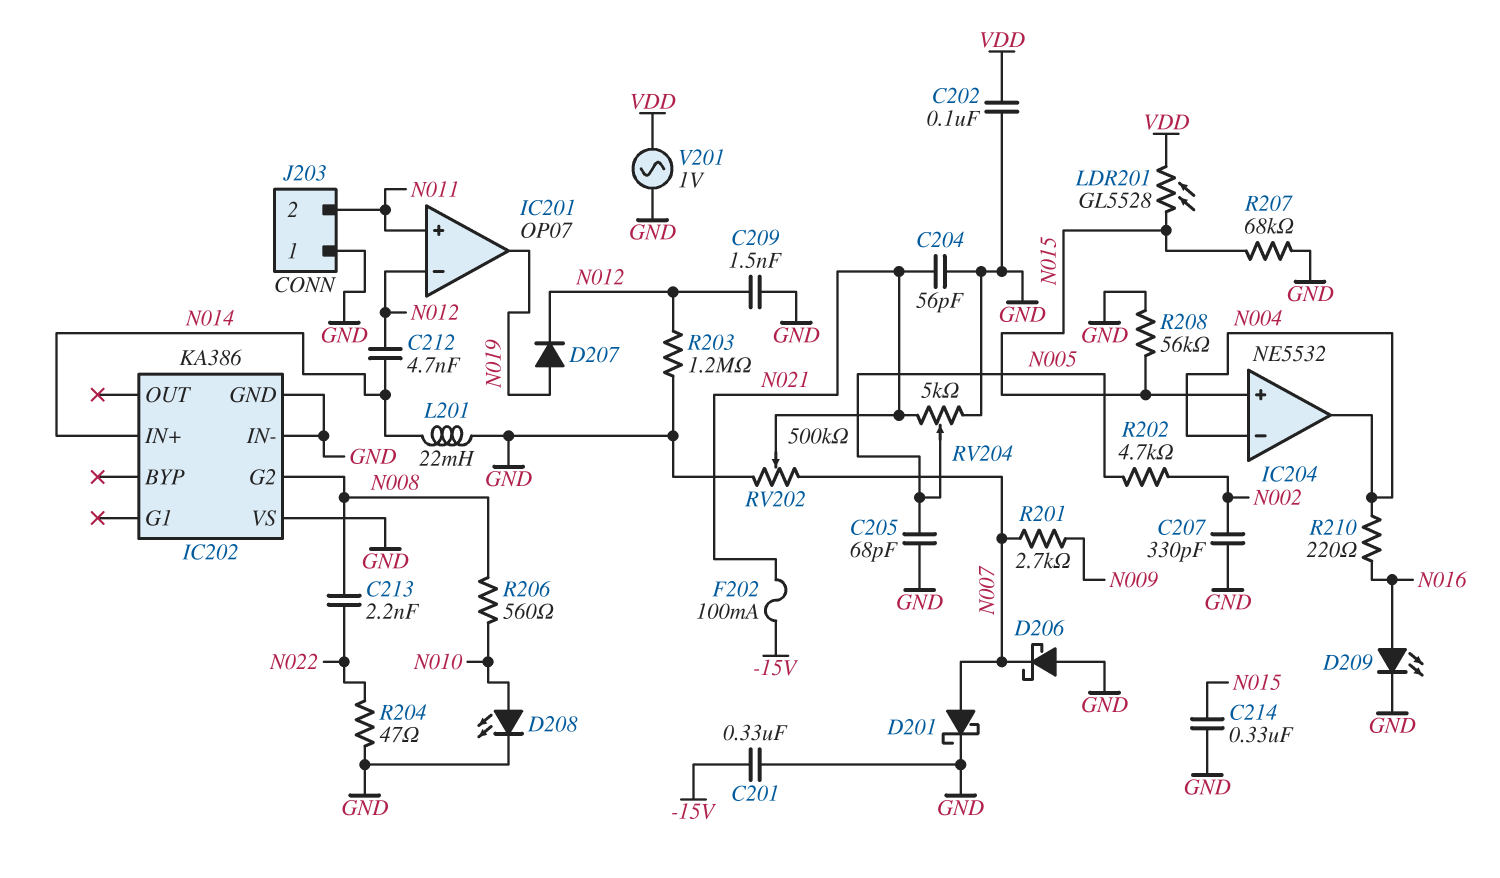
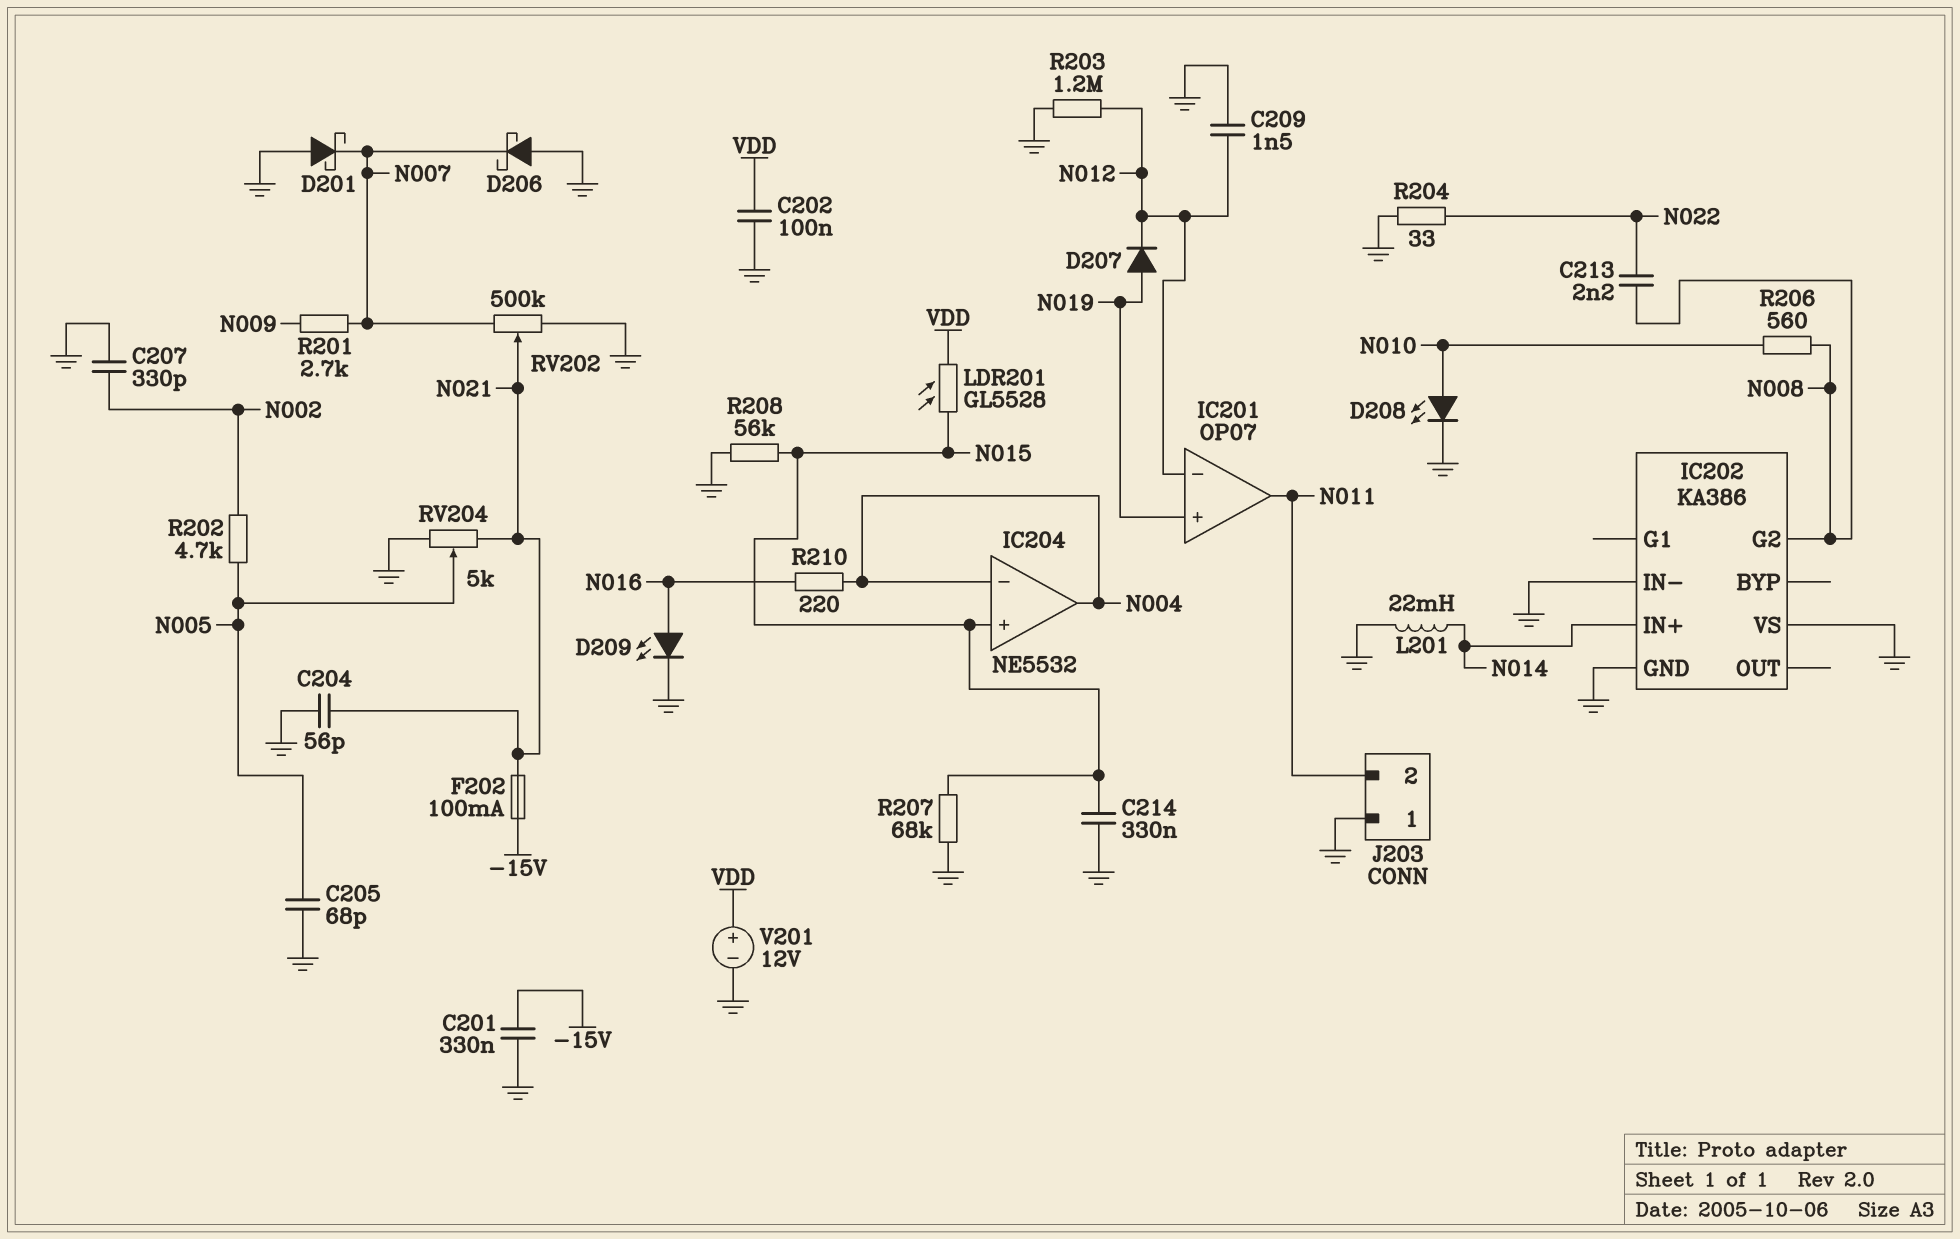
C212: 4.7nF (N012, N014) -> none
D201: schottky (A N007, K GND) -> schottky (A GND, K N007)
IC201 pin in+: N011 -> N019
IC201 pin out: N019 -> N011
R204: 47 (GND, N022) -> 33 (GND, N022)
V201: AC 1V (GND, VDD) -> 12V (plus VDD, minus GND)

